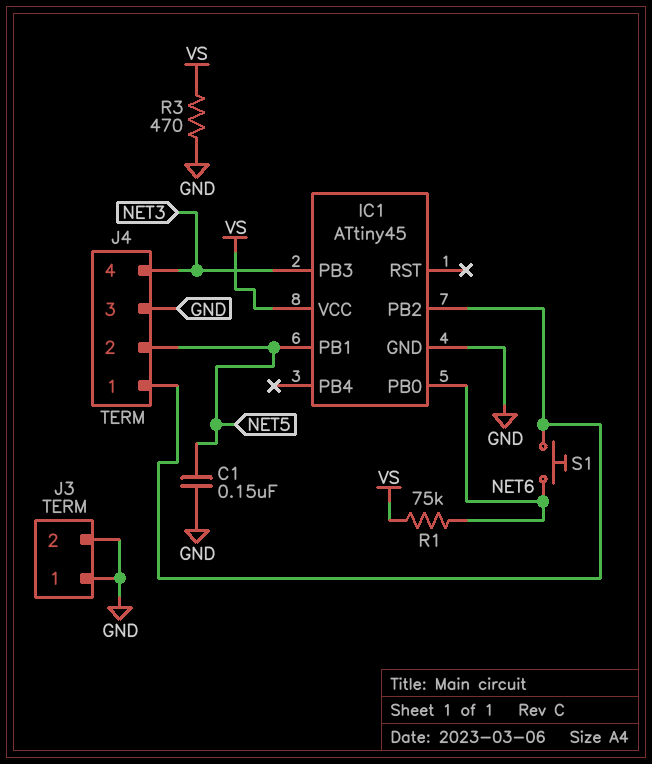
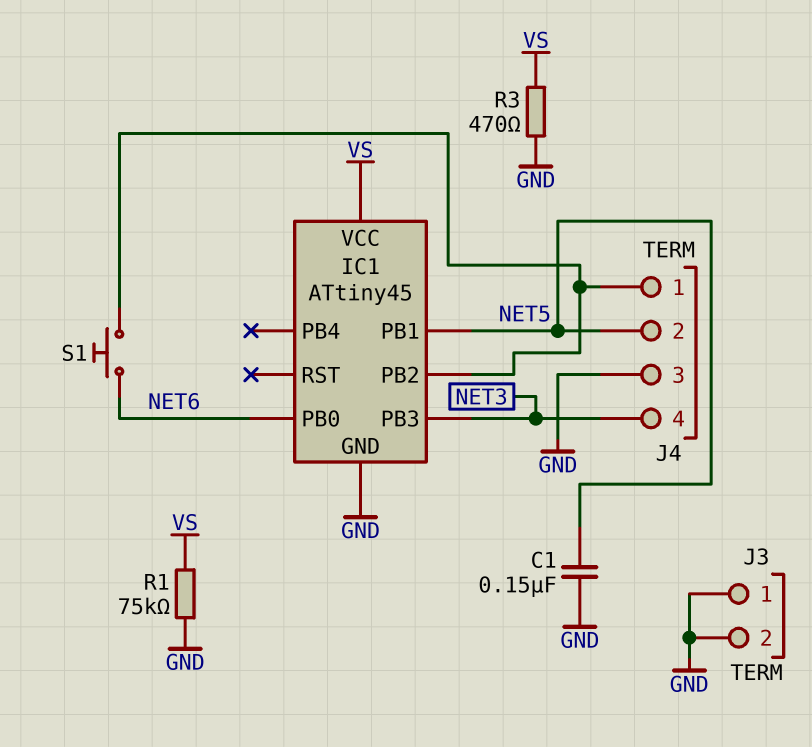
R1: 75k (NET6, VS) -> 75k (GND, VS)

